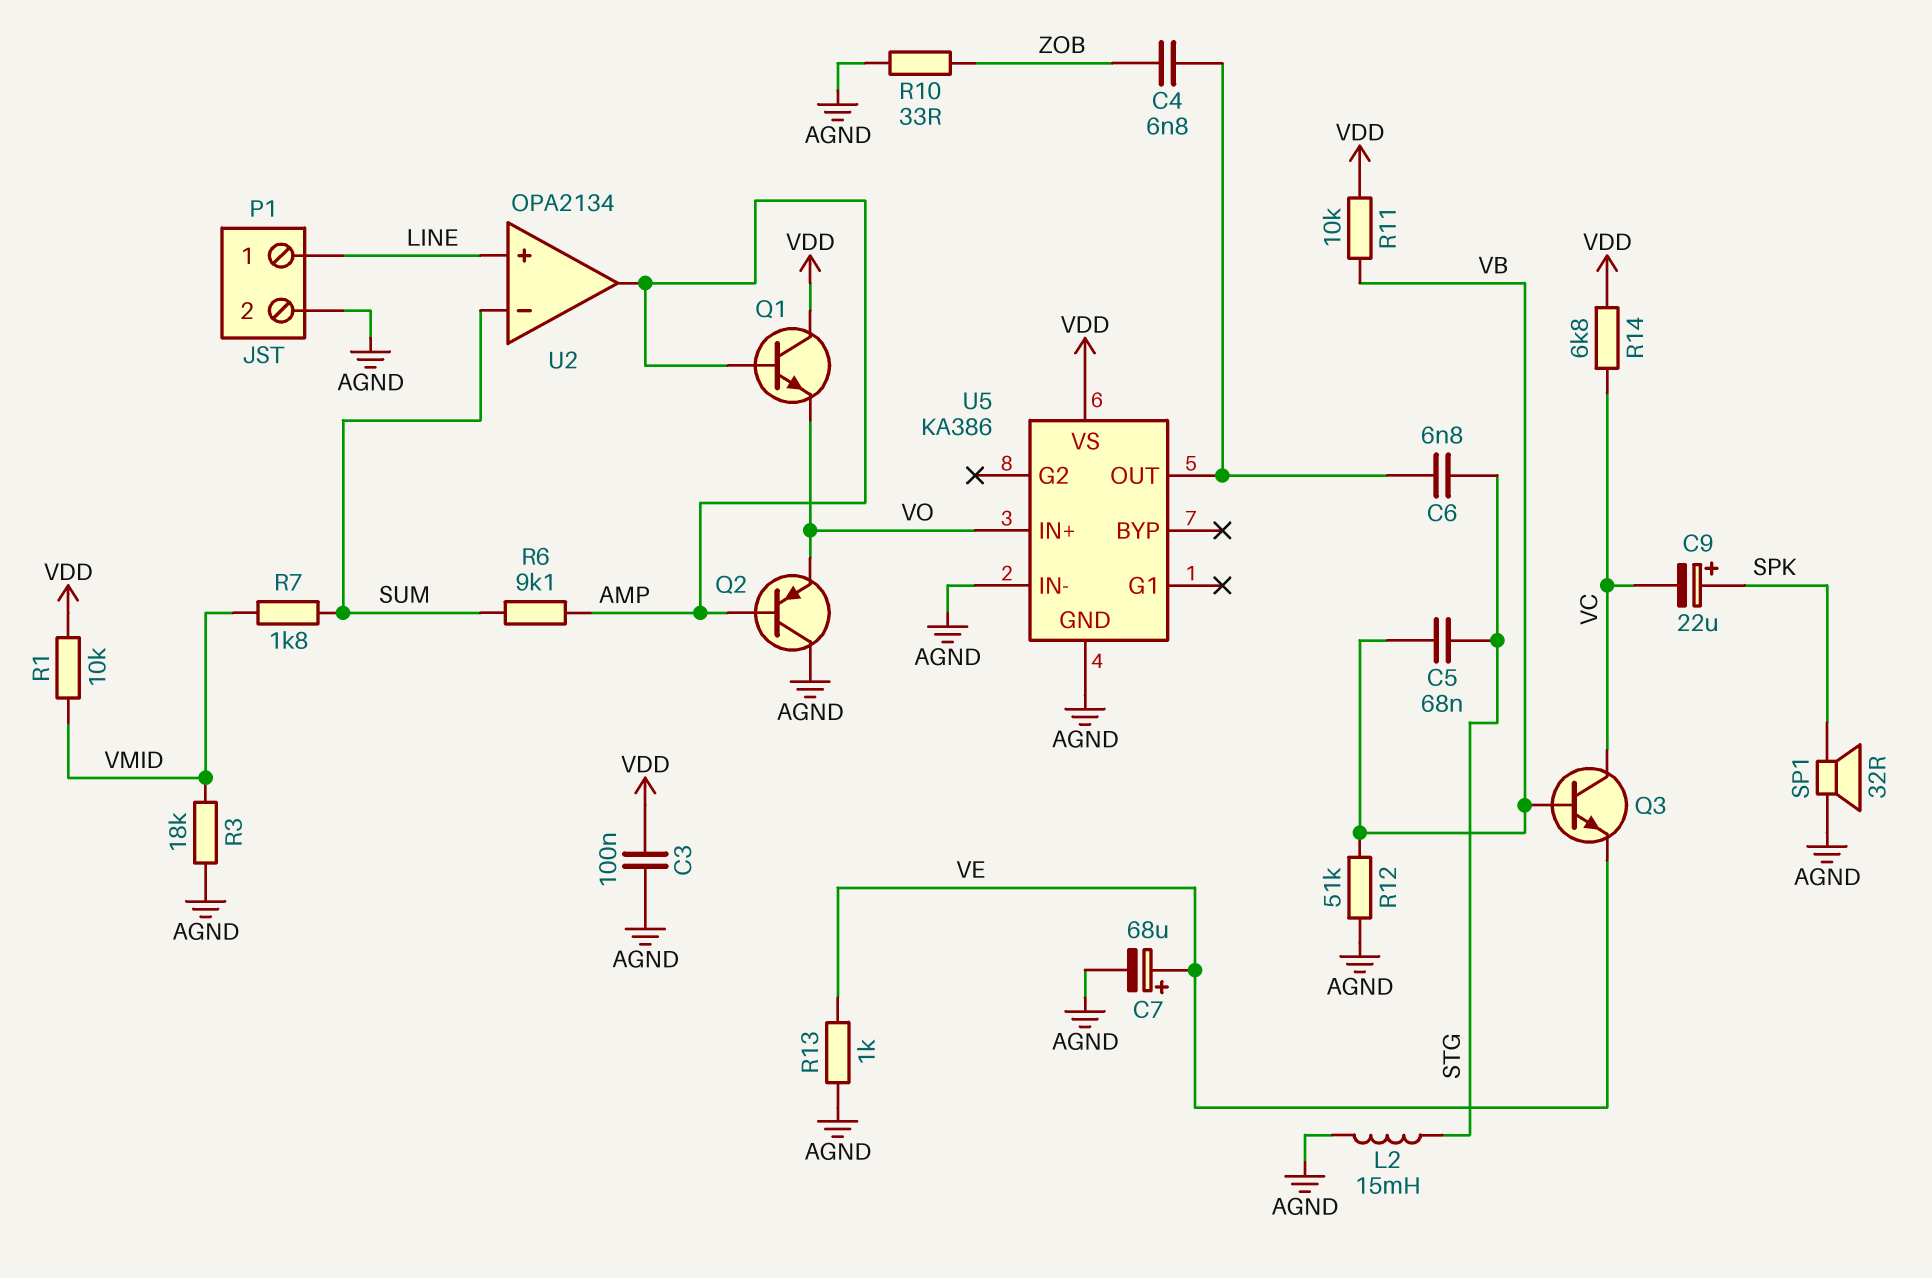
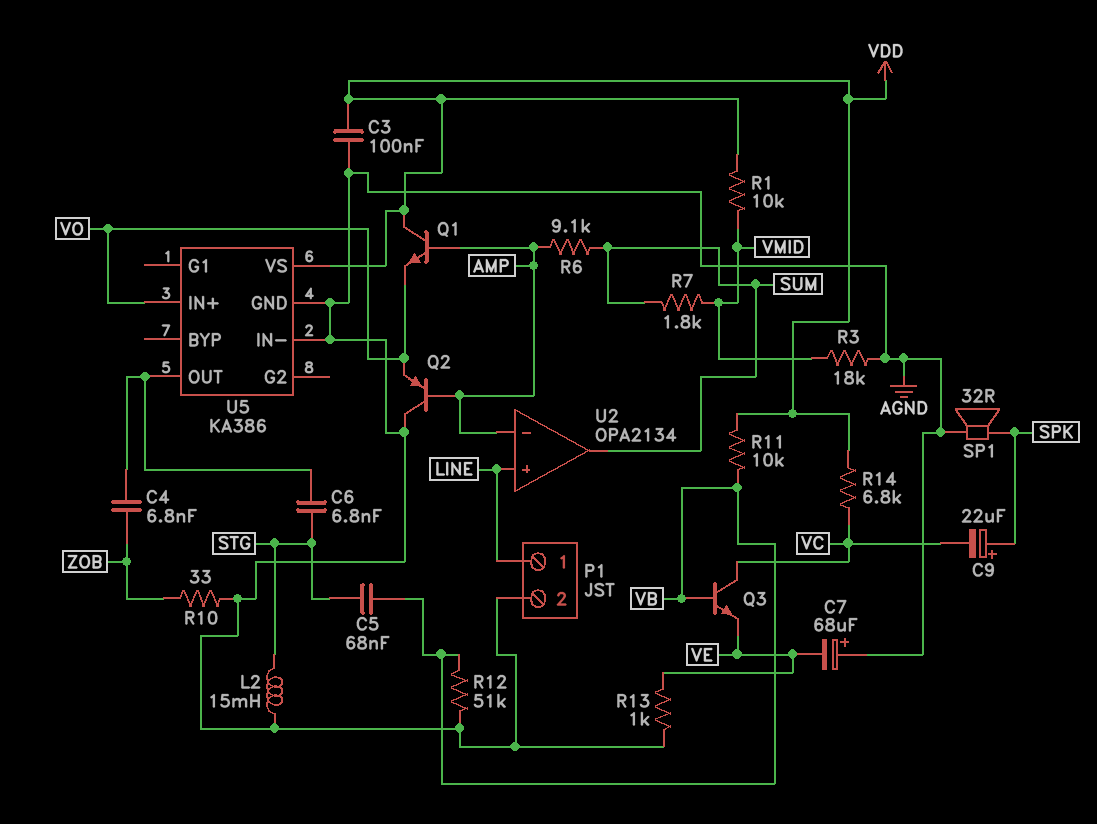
C7: 68uF (plus VE, minus AGND) -> 68uF (plus AGND, minus VE)
U2 pin in-: SUM -> AMP
U2 pin out: AMP -> SUM

